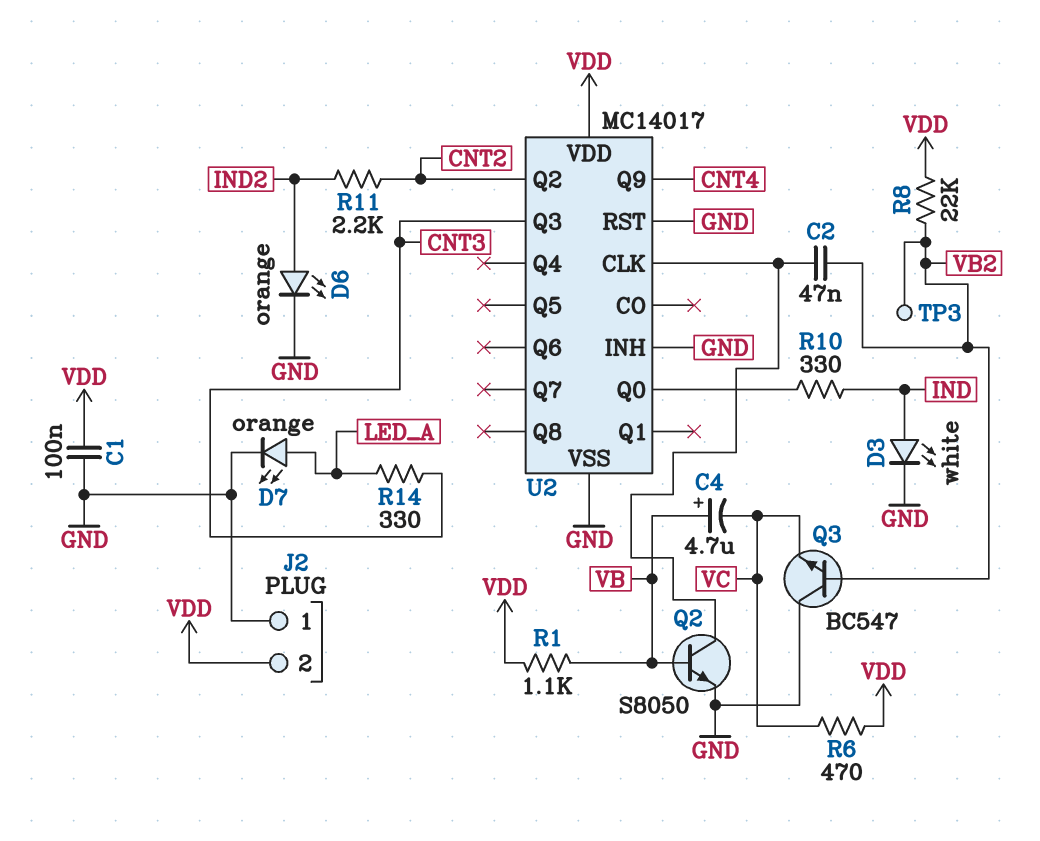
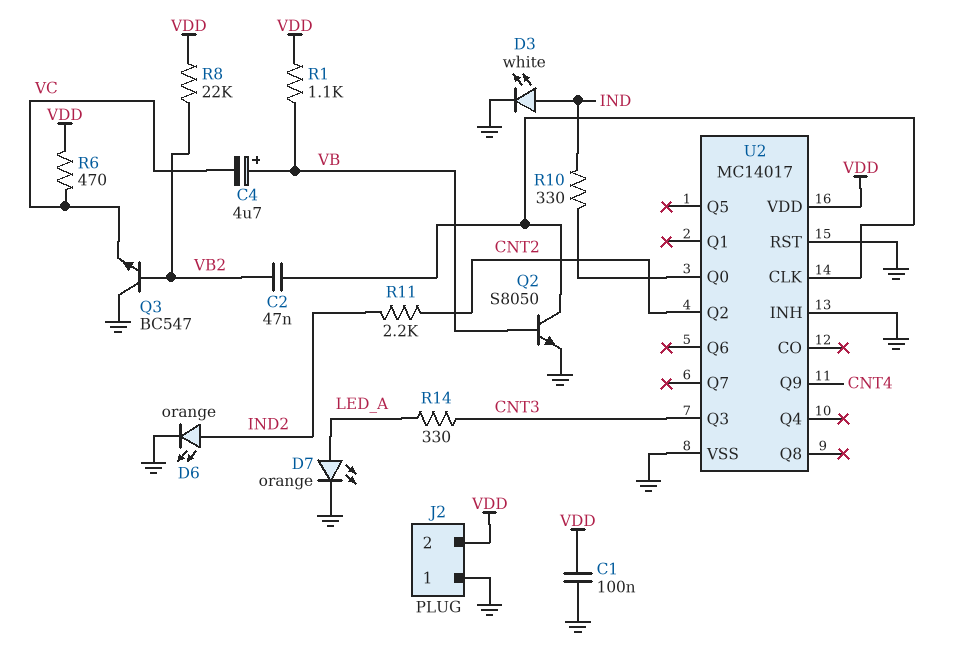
TP3: test point (VB2) -> none

